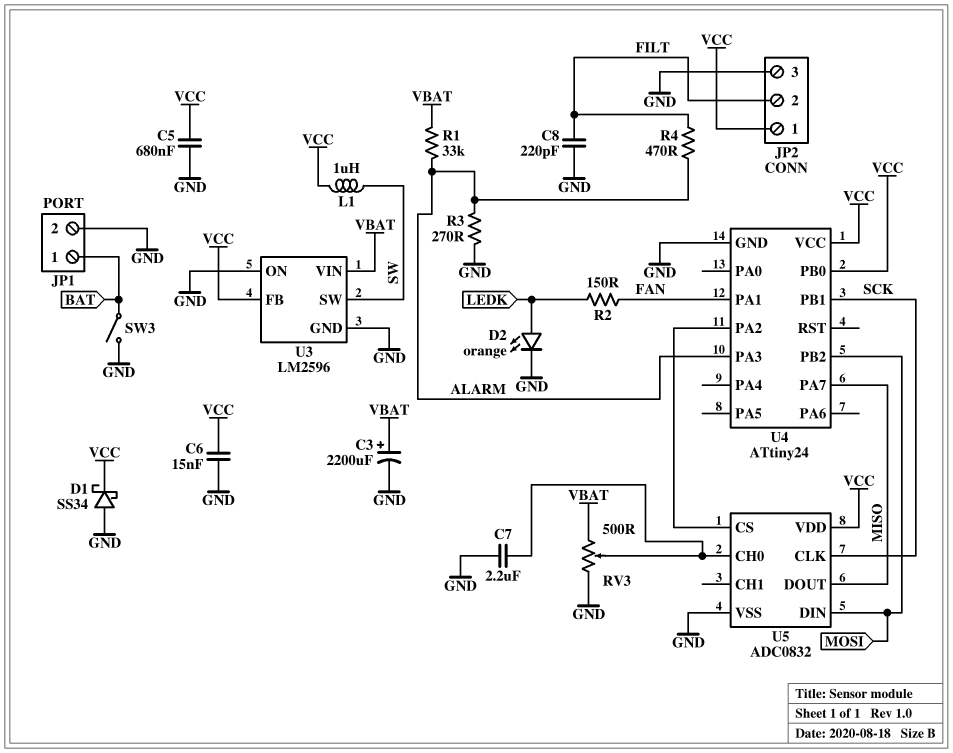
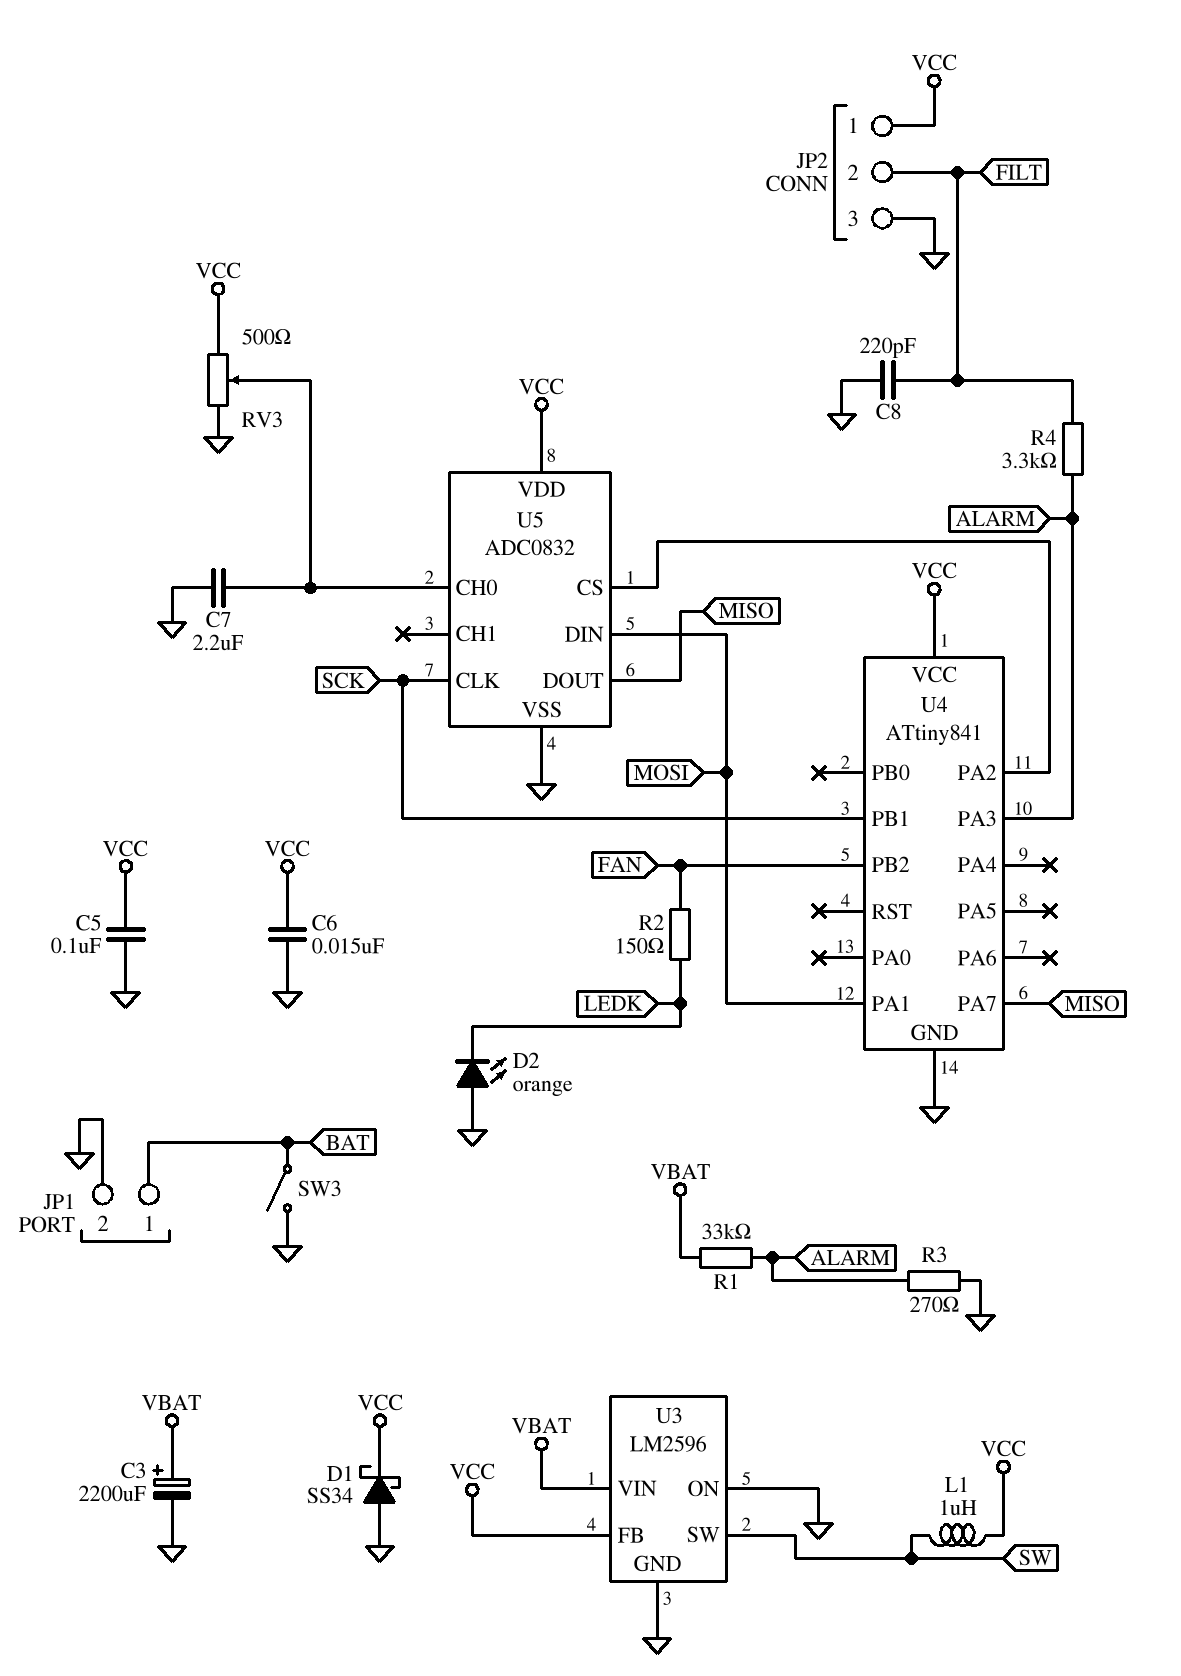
C5: 680nF (GND, VCC) -> 100nF (GND, VCC)
D2: LED orange (A LEDK, K GND) -> LED orange (A GND, K LEDK)
R4: 470 (ALARM, FILT) -> 3.3k (ALARM, FILT)
RV3: 500 (GND, VBAT, wiper U5/CH0) -> 500 (GND, VCC, wiper U5/CH0)
U4: ATtiny24 -> ATtiny841
U4 pin PA1: FAN -> MOSI
U4 pin PB0: VCC -> none
U4 pin PB2: MOSI -> FAN

